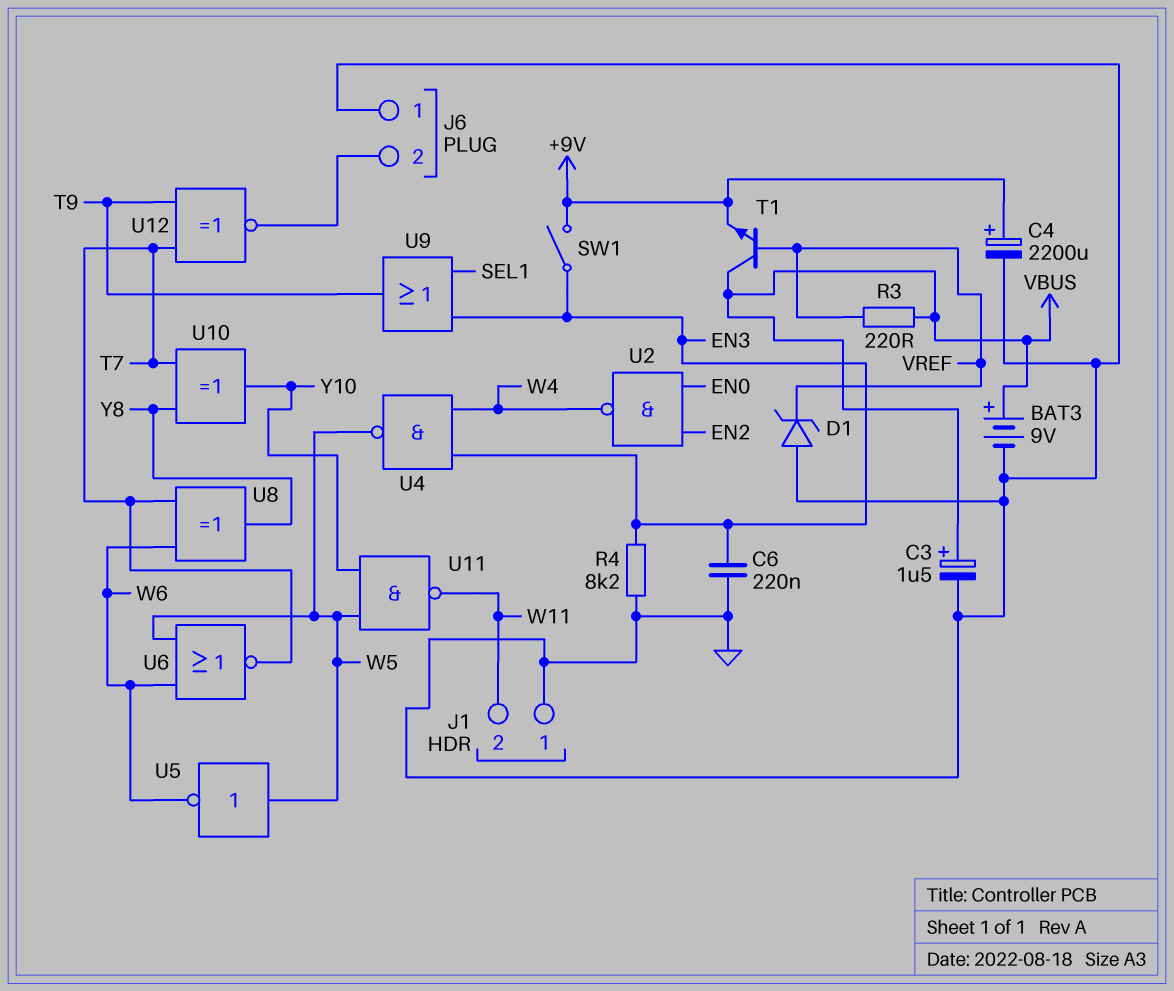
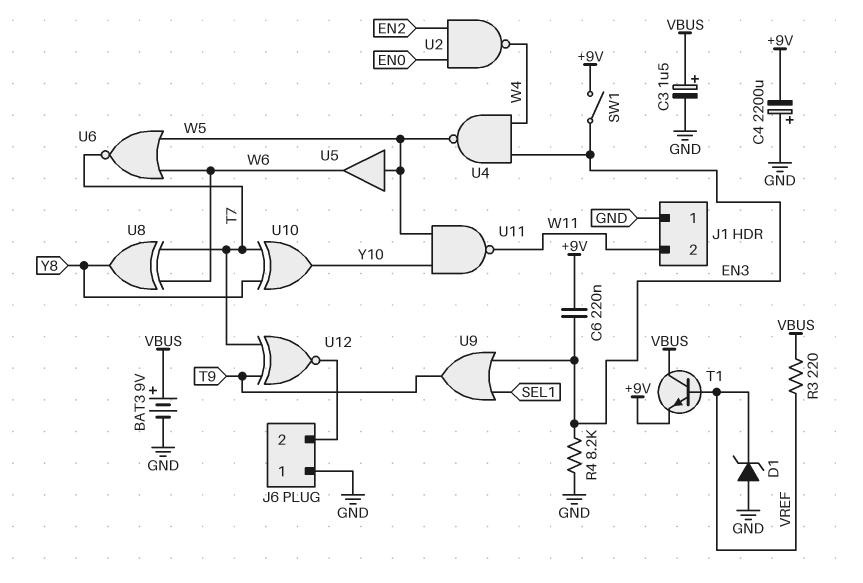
C4: 2200uF (plus +9V, minus GND) -> 2200uF (plus GND, minus +9V)
C6: 220nF (EN3, GND) -> 220nF (+9V, EN3)
U5: NOT (in W5, out W6) -> buffer (in W5, out W6)

